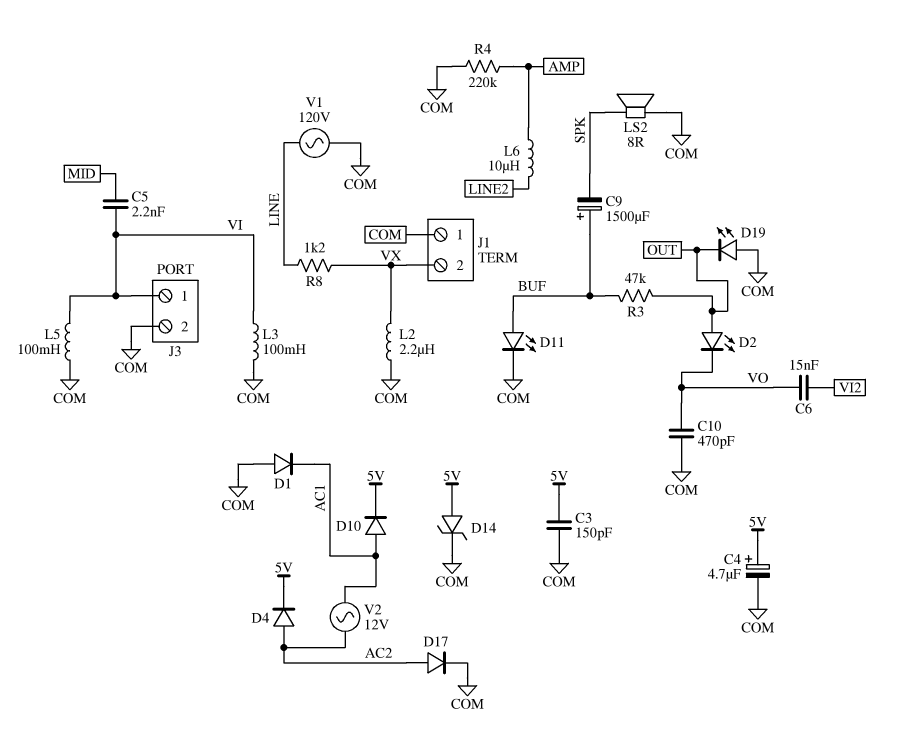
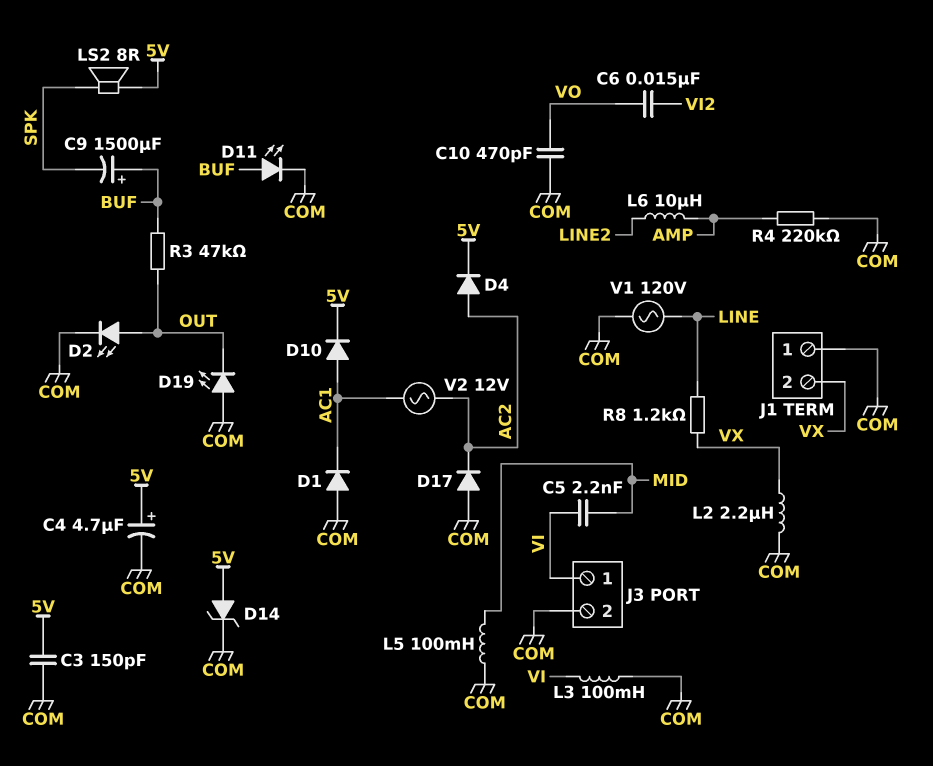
D2: LED (A OUT, K VO) -> LED (A OUT, K COM)
D17: diode (A AC2, K COM) -> diode (A COM, K AC2)
L5: 100mH (COM, VI) -> 100mH (COM, MID)
LS2: speaker 8R (COM, SPK) -> speaker 8R (5V, SPK)

